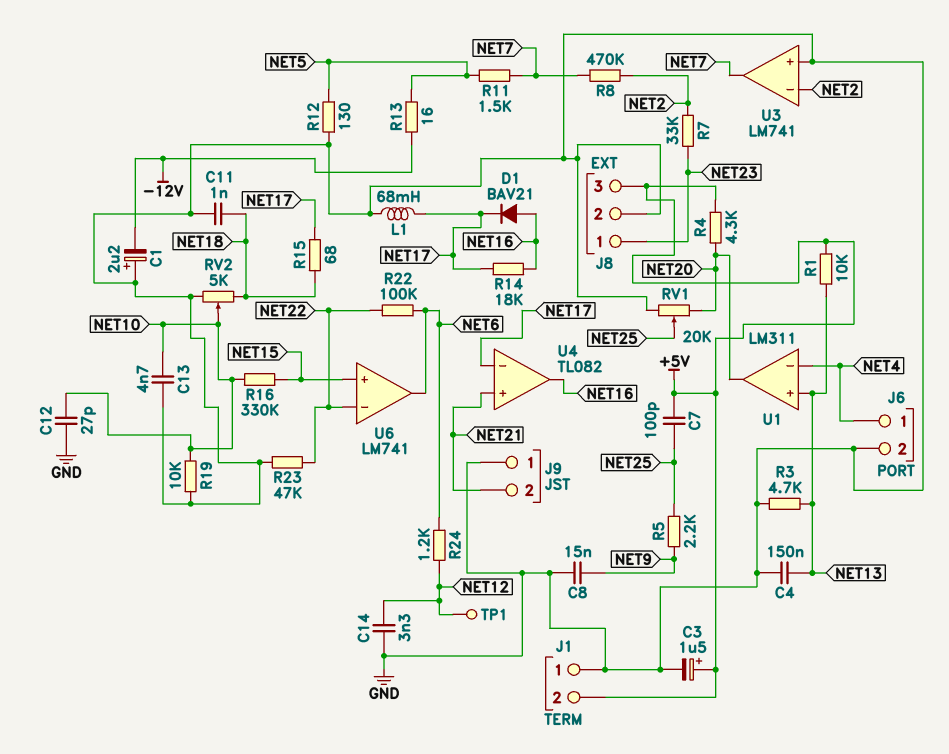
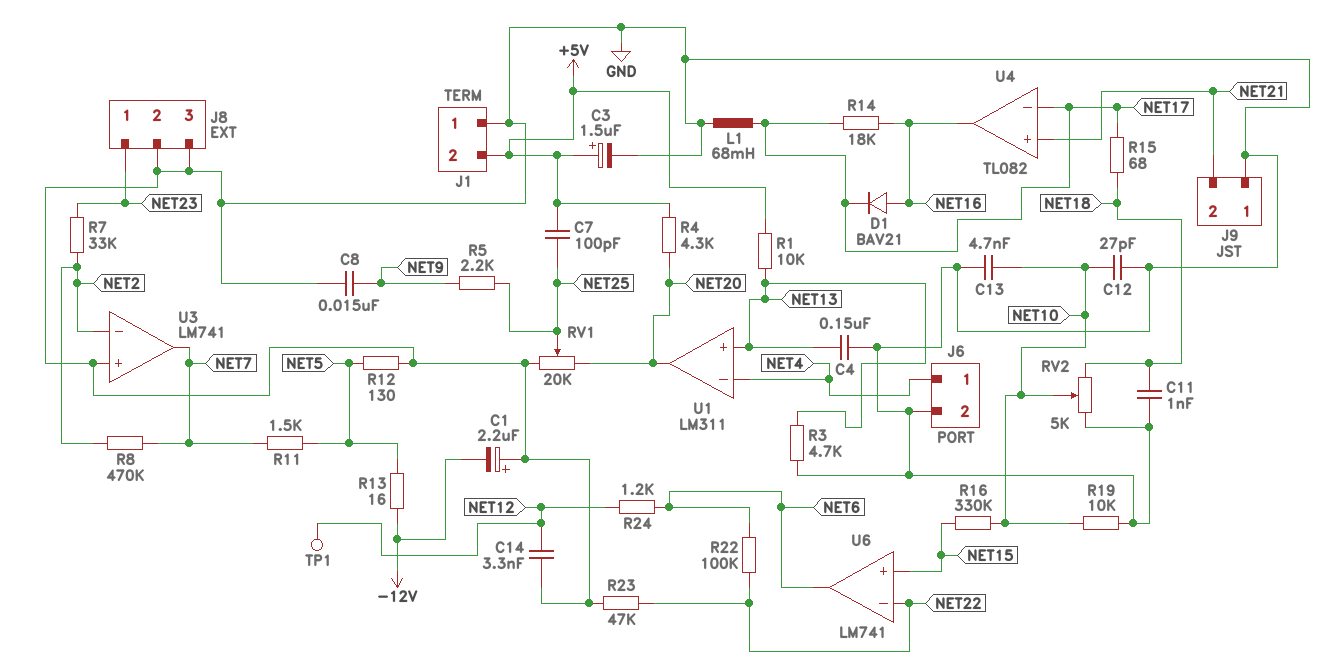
J8 pin 3: +5V -> GND

